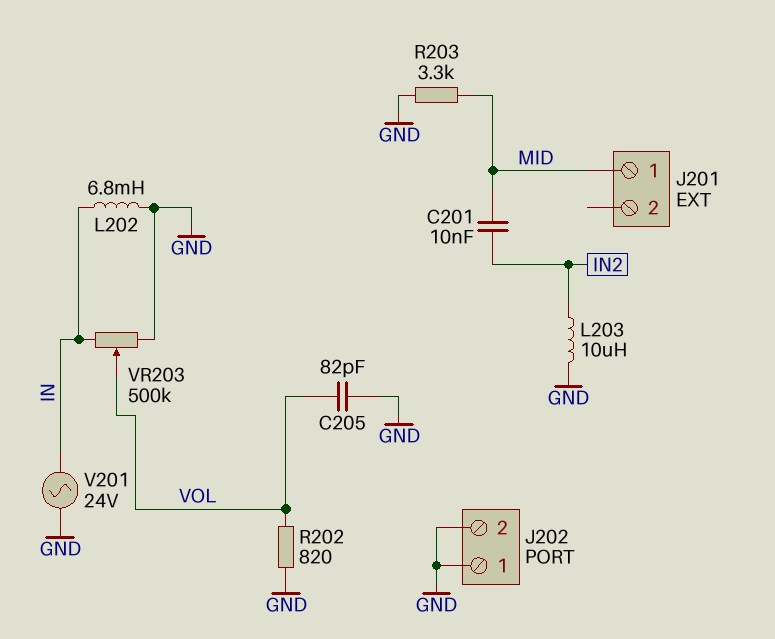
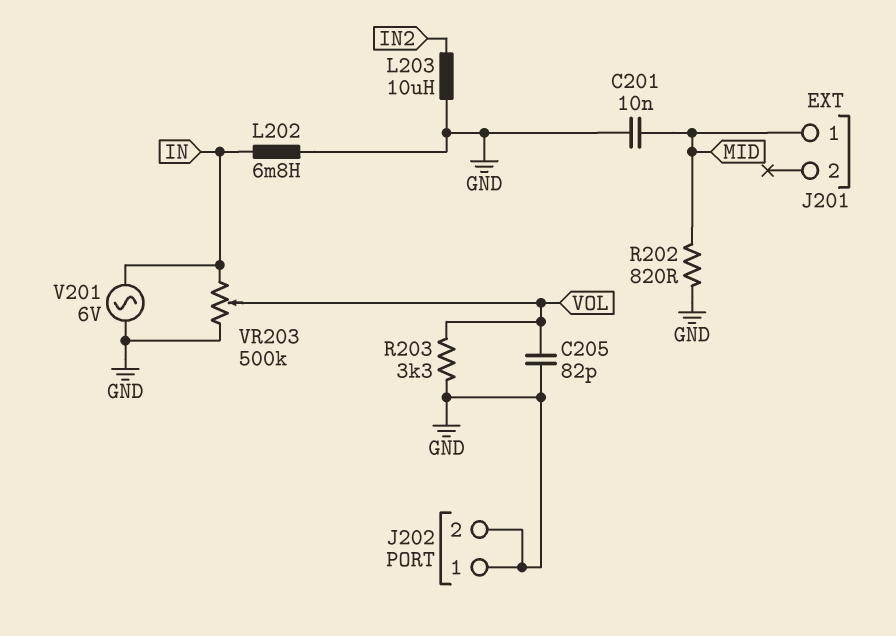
C201: 10nF (IN2, MID) -> 10nF (GND, MID)
R202: 820 (GND, VOL) -> 820 (GND, MID)
R203: 3.3k (GND, MID) -> 3.3k (GND, VOL)
V201: AC 24V (GND, IN) -> AC 6V (GND, IN)

